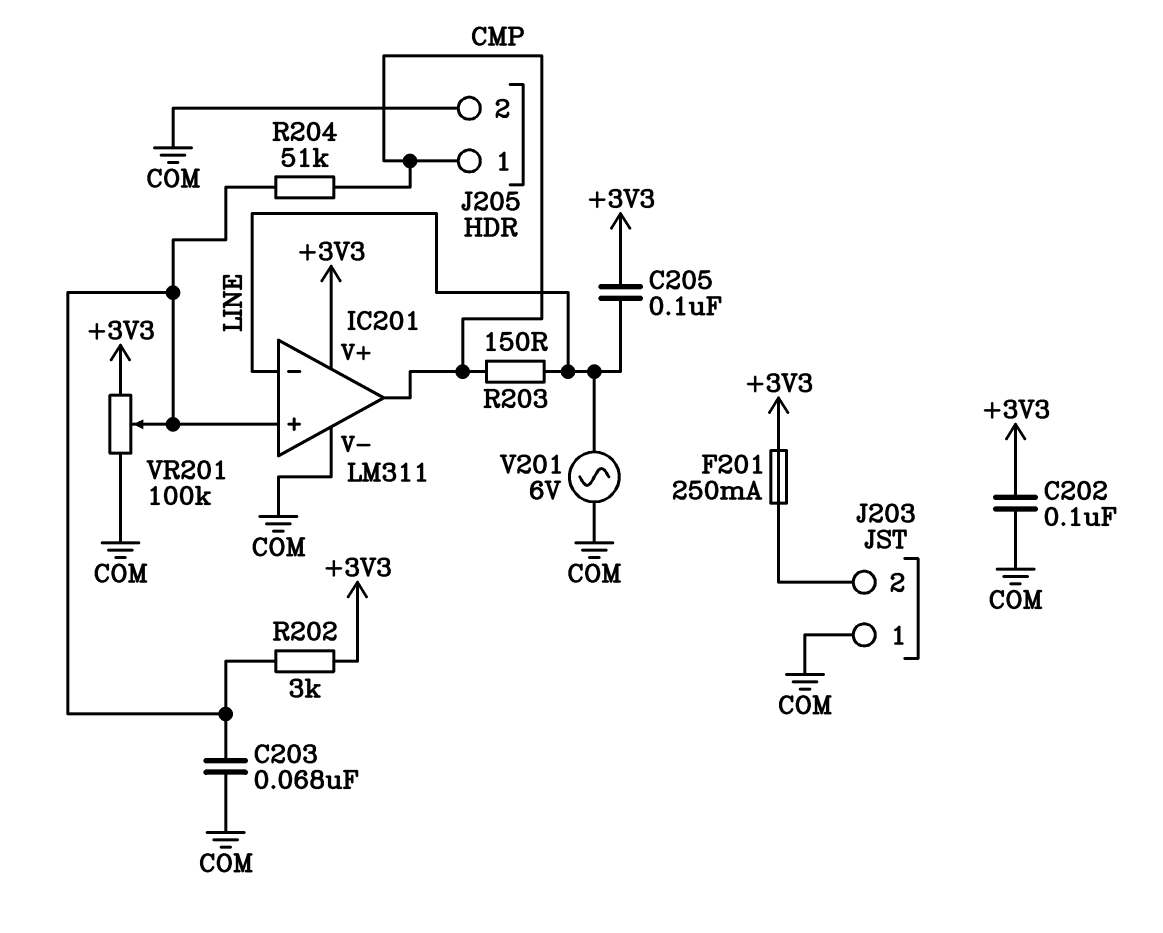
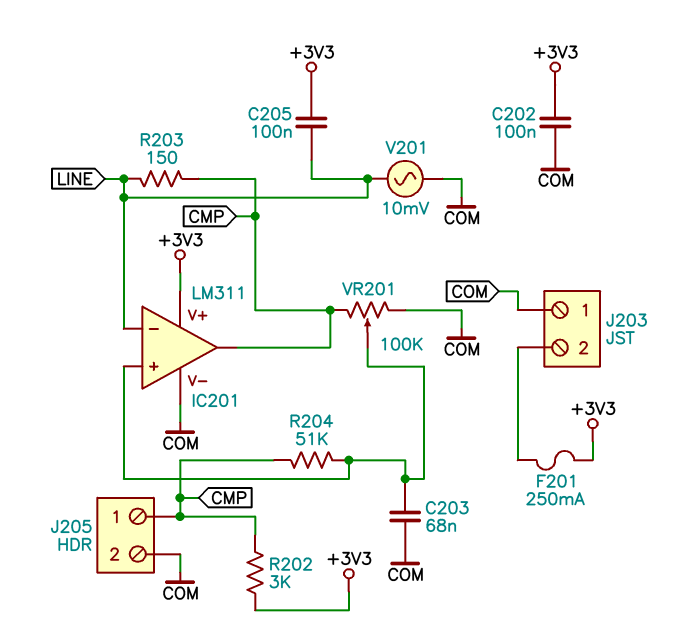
R202: 3k (+3V3, IC201/in+) -> 3k (+3V3, CMP)
V201: AC 6V (COM, LINE) -> AC 10mV (COM, LINE)
VR201: 100k (+3V3, COM, wiper IC201/in+) -> 100k (CMP, COM, wiper IC201/in+)

